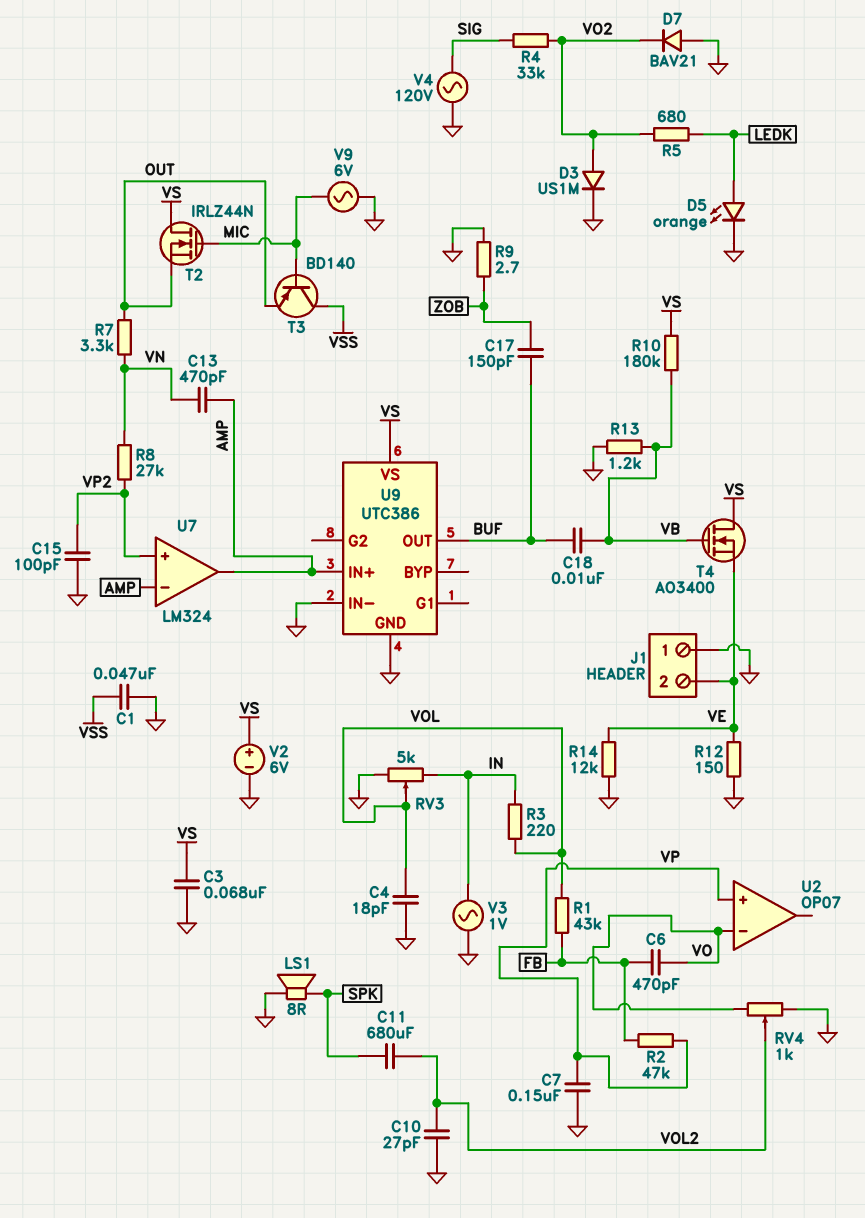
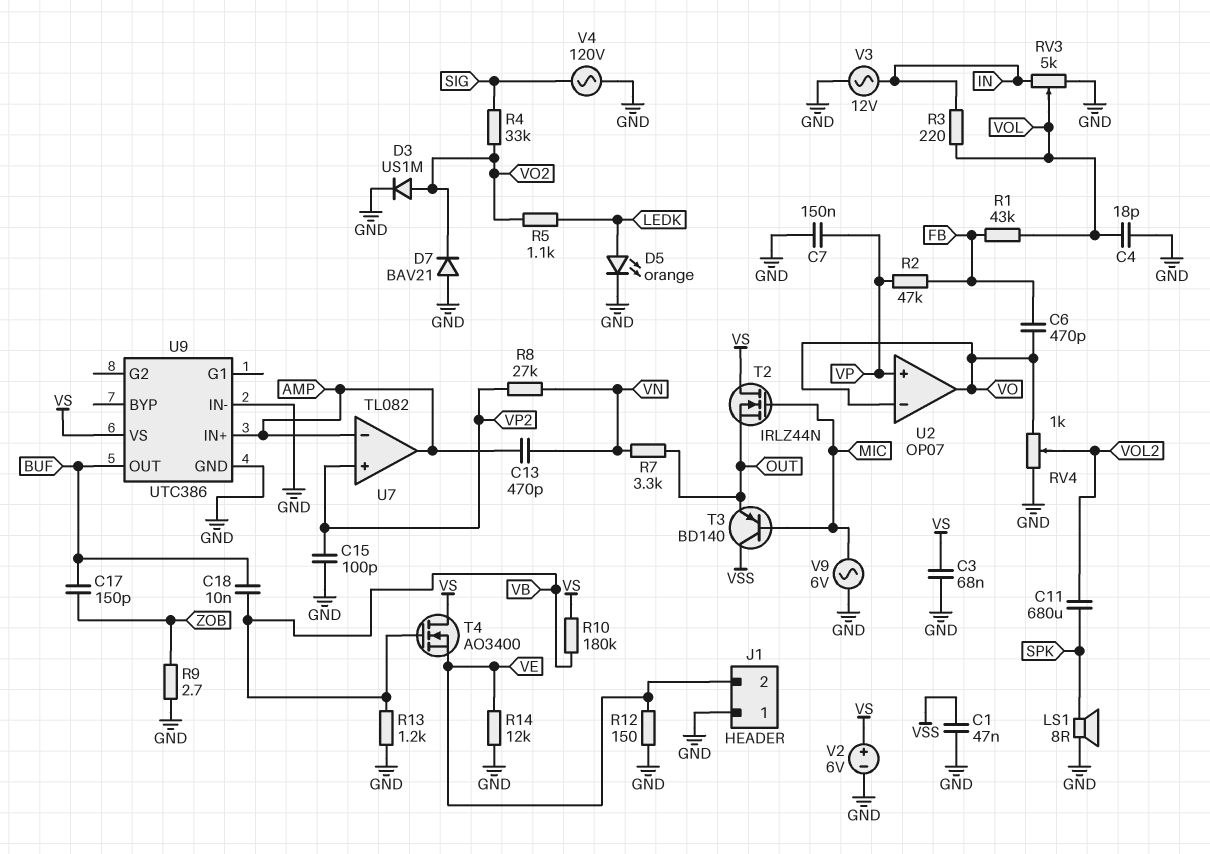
C10: 27pF (GND, VOL2) -> none
R5: 680 (LEDK, VO2) -> 1.1k (LEDK, VO2)
U2 pin out: none -> VO
U7: LM324 -> TL082
V3: AC 1V (GND, IN) -> AC 12V (GND, IN)

